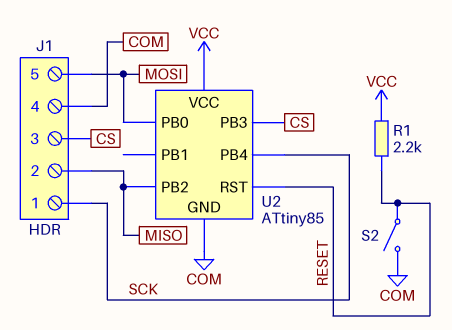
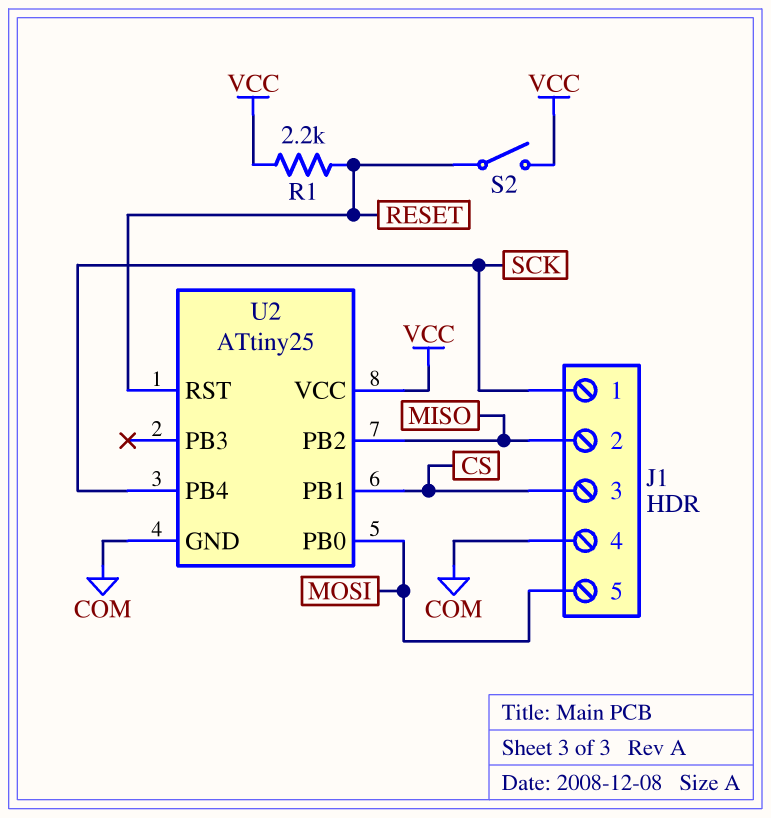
S2: switch (COM, RESET) -> switch (RESET, VCC)
U2: ATtiny85 -> ATtiny25
U2 pin PB1: none -> CS
U2 pin PB3: CS -> none

